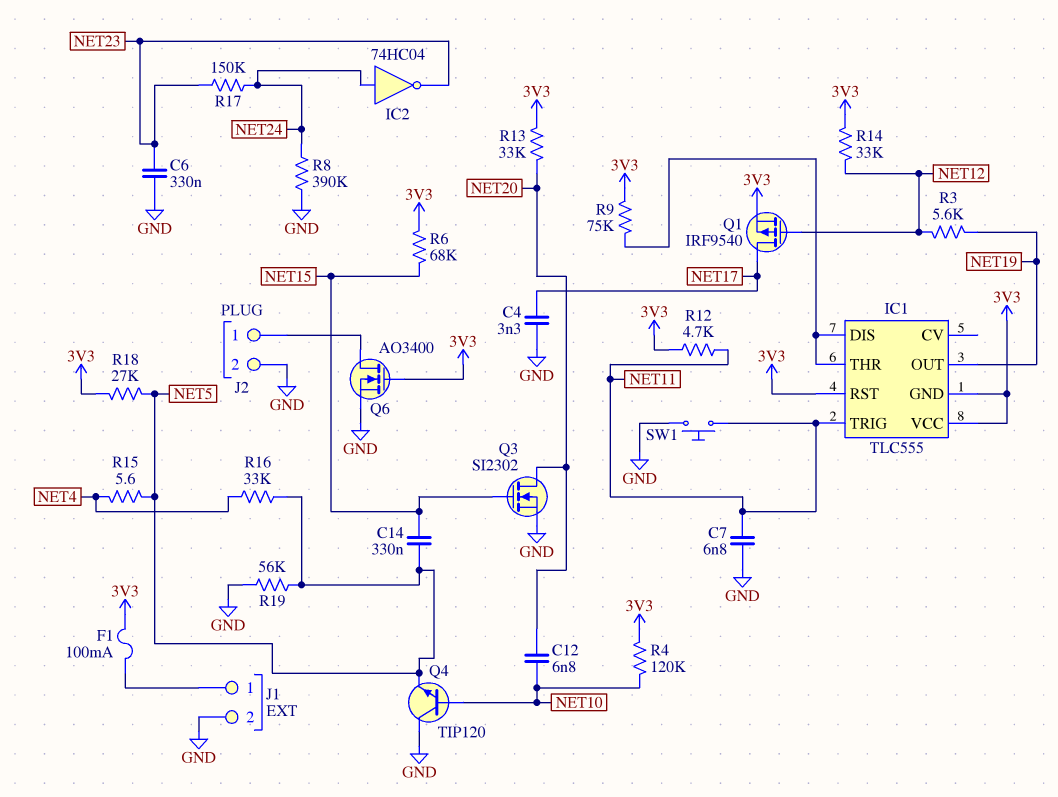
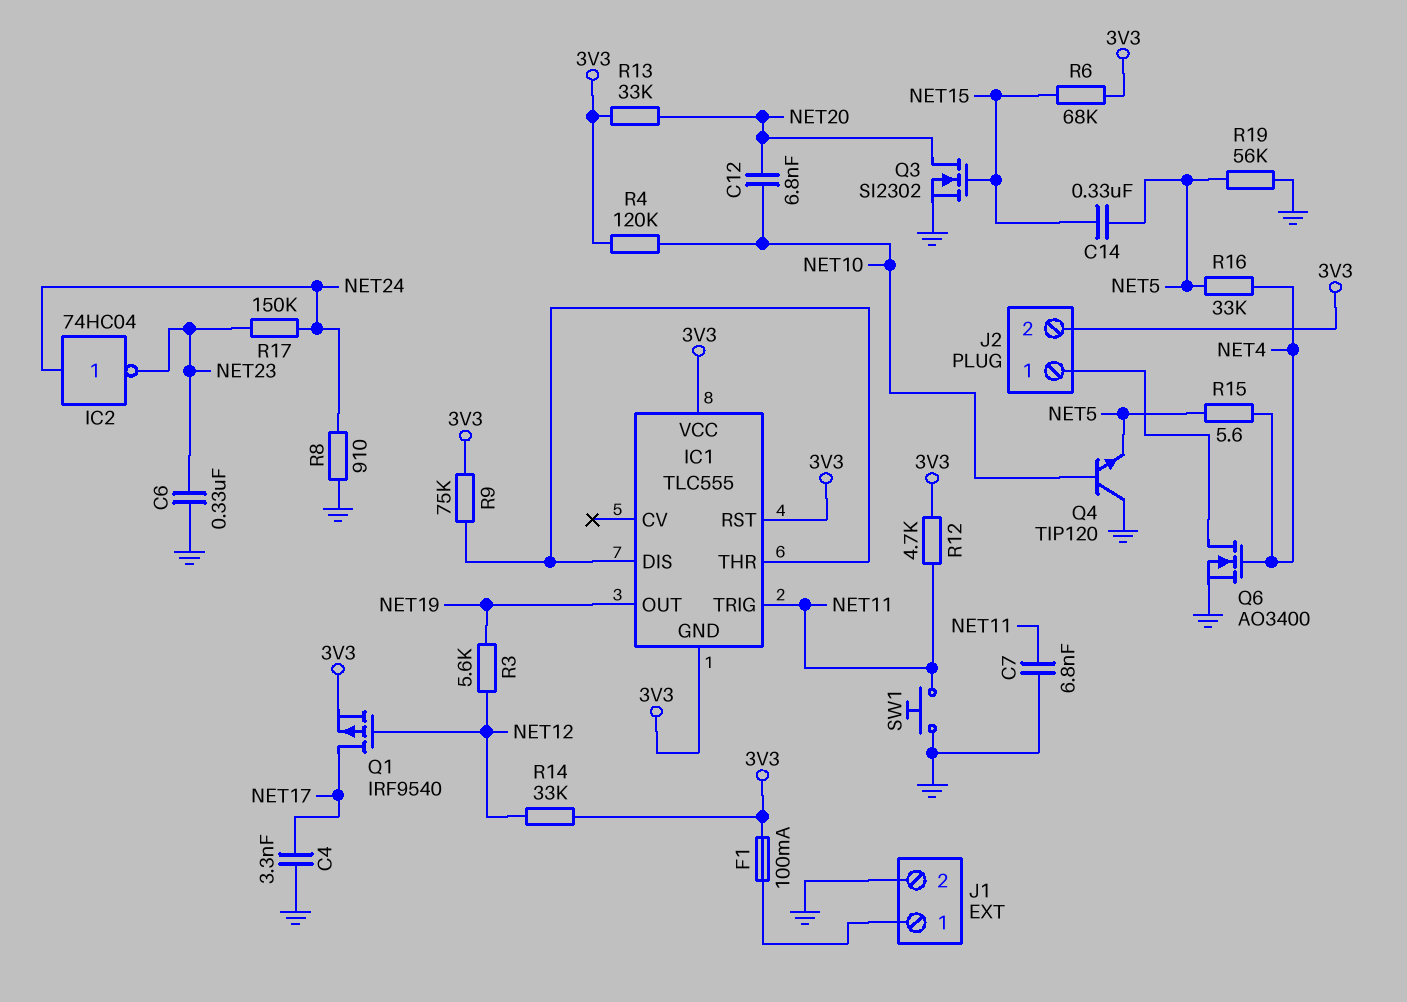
J2 pin 2: GND -> 3V3
Q6: NMOS AO3400 (G 3V3, D J2/1, S GND) -> NMOS AO3400 (G NET4, D J2/1, S GND)
R8: 390k (GND, NET24) -> 910 (GND, NET24)
R18: 27k (3V3, NET5) -> none

